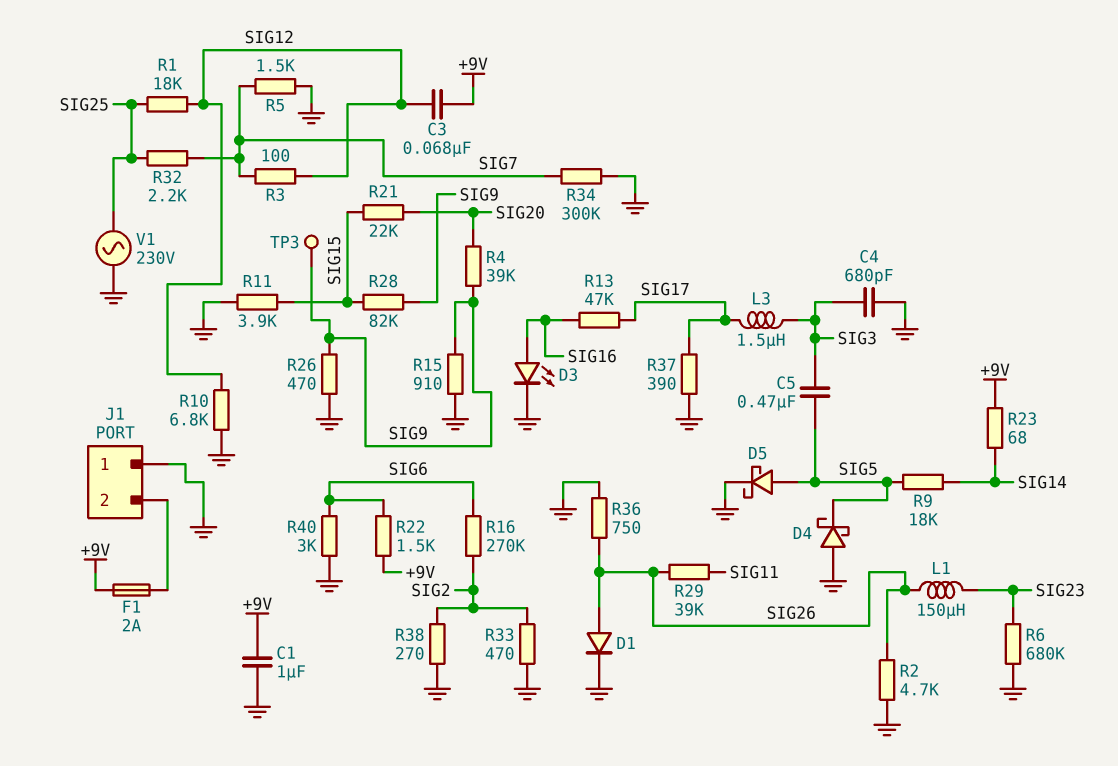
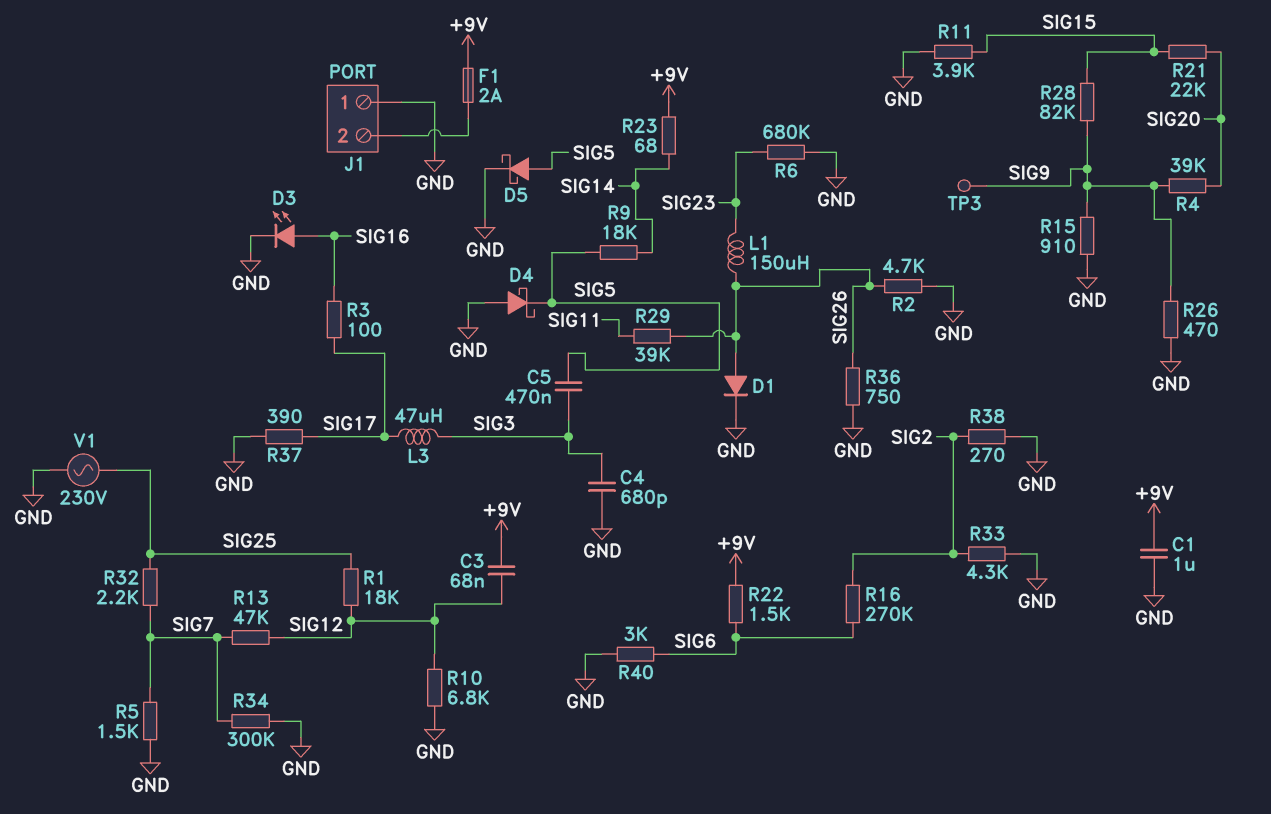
L3: 1.5uH (SIG3, SIG17) -> 47uH (SIG3, SIG17)
R3: 100 (SIG7, SIG12) -> 100 (SIG16, SIG17)
R13: 47k (SIG16, SIG17) -> 47k (SIG7, SIG12)
R33: 470 (GND, SIG2) -> 4.3k (GND, SIG2)

